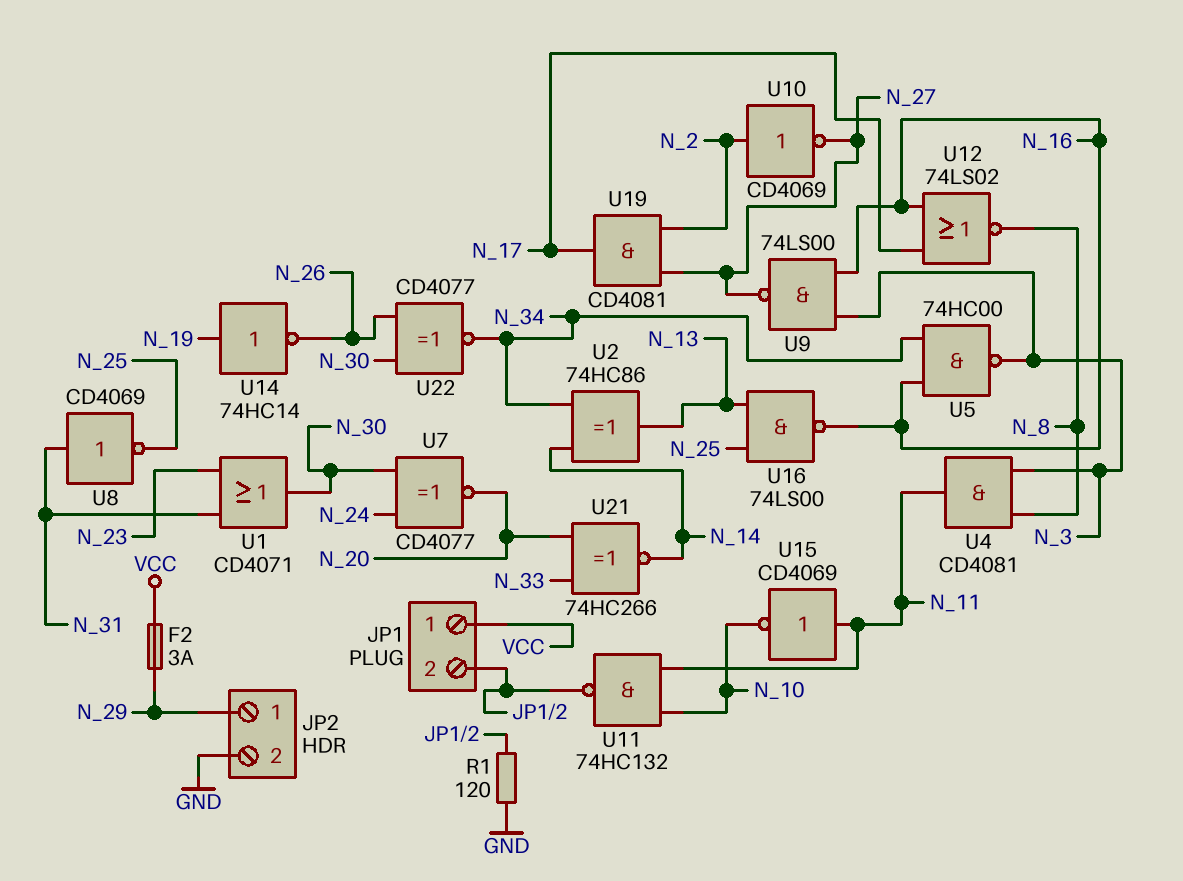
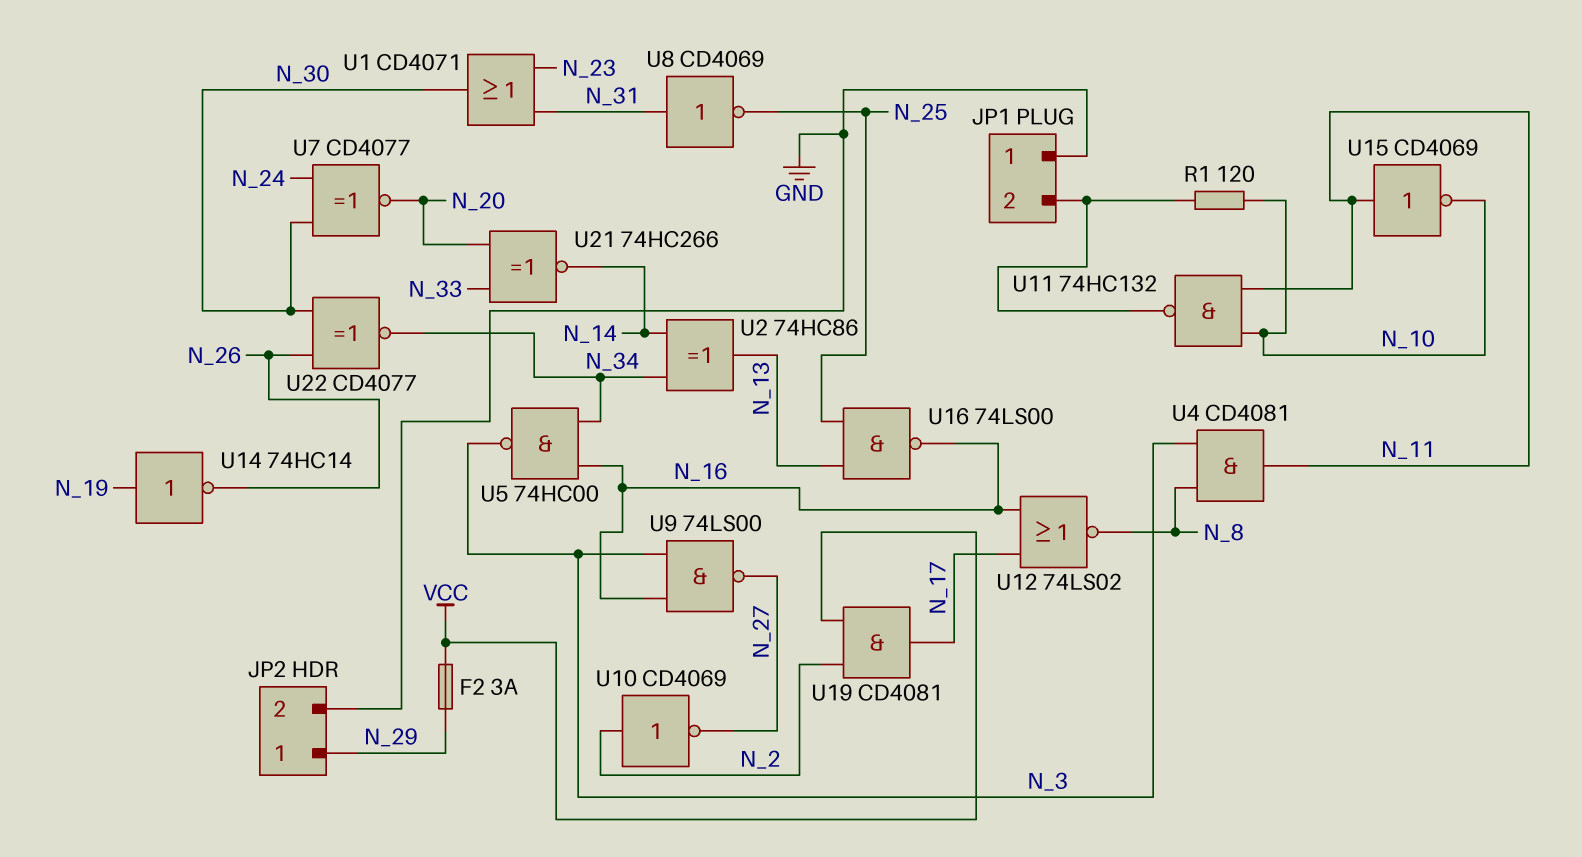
JP1 pin 1: VCC -> GND
R1: 120 (GND, JP1/2) -> 120 (JP1/2, N_10)
U19: AND CD4081 (in N_2, in N_27, out N_17) -> AND CD4081 (in N_2, in VCC, out N_17)

